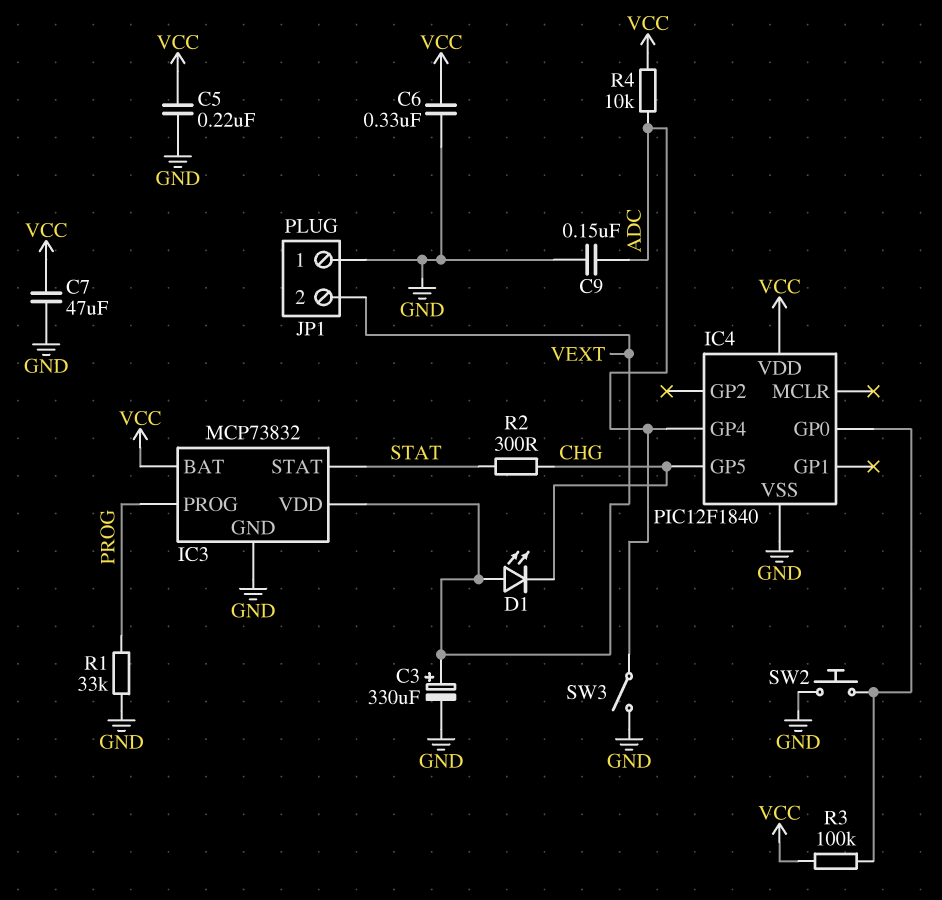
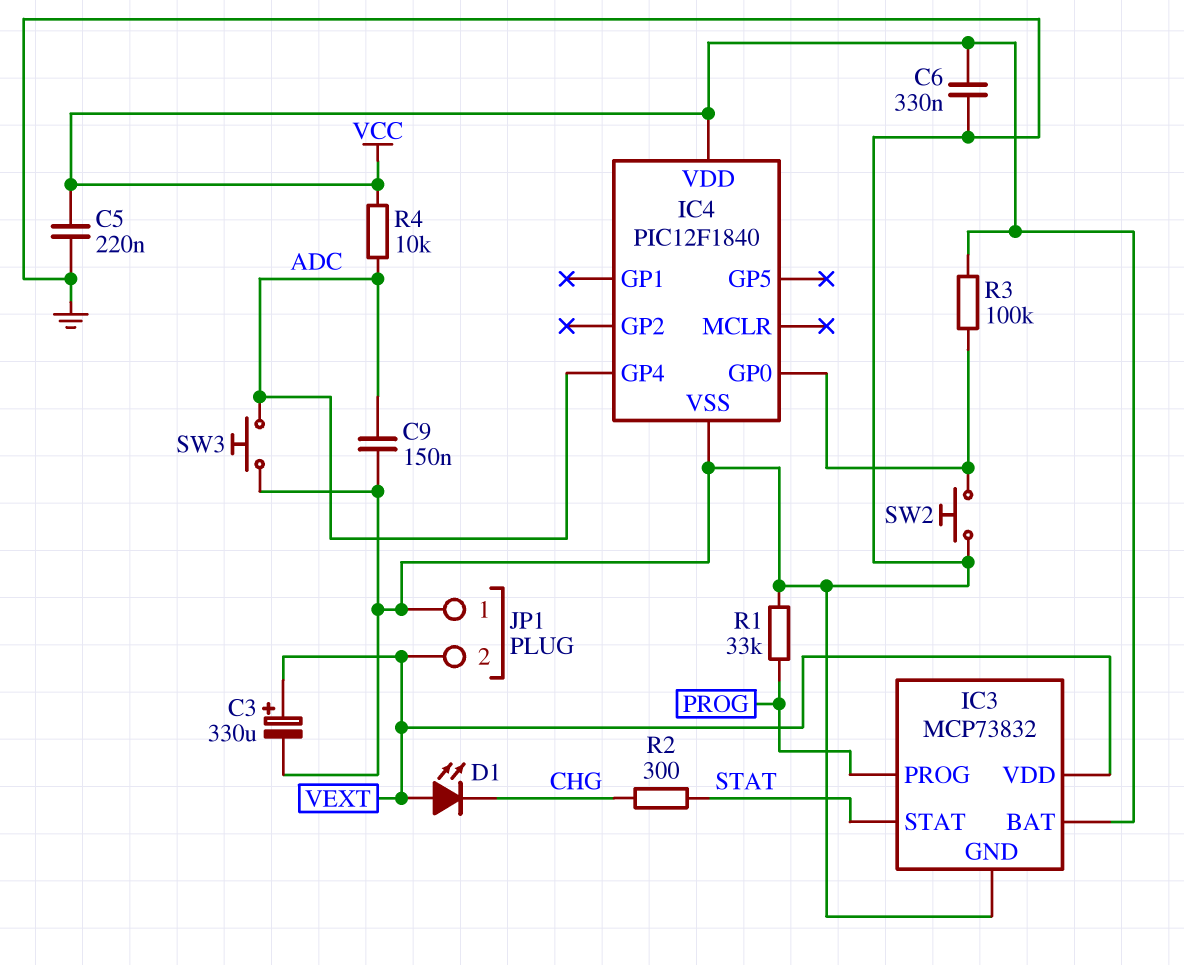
C7: 47uF (GND, VCC) -> none
IC4 pin GP5: CHG -> none
SW3: switch (ADC, GND) -> button (ADC, GND)

